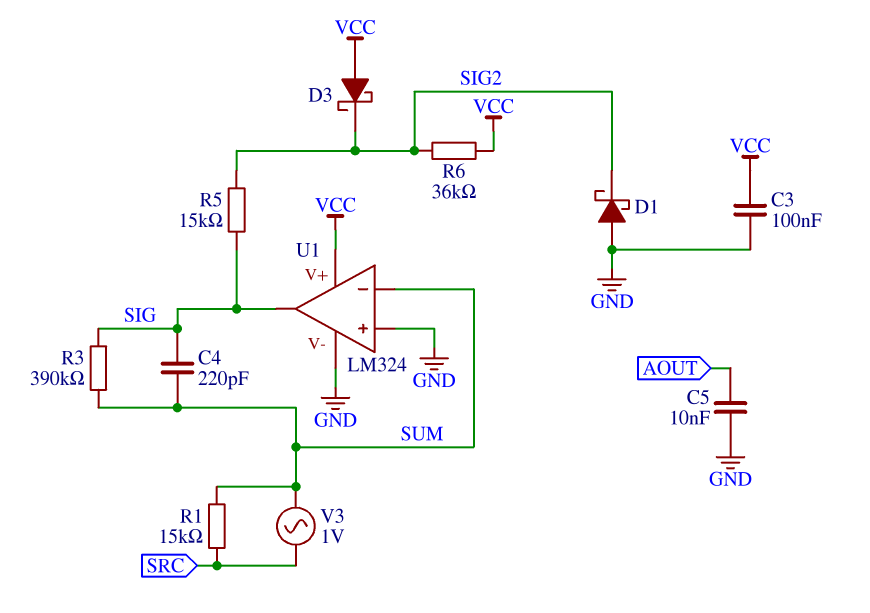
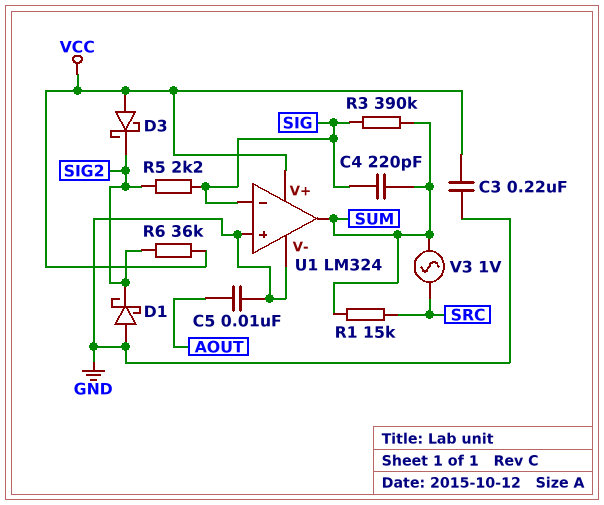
C3: 100nF (GND, VCC) -> 220nF (GND, VCC)
R5: 15k (SIG, SIG2) -> 2.2k (SIG, SIG2)
U1 pin in-: SUM -> SIG
U1 pin out: SIG -> SUM

